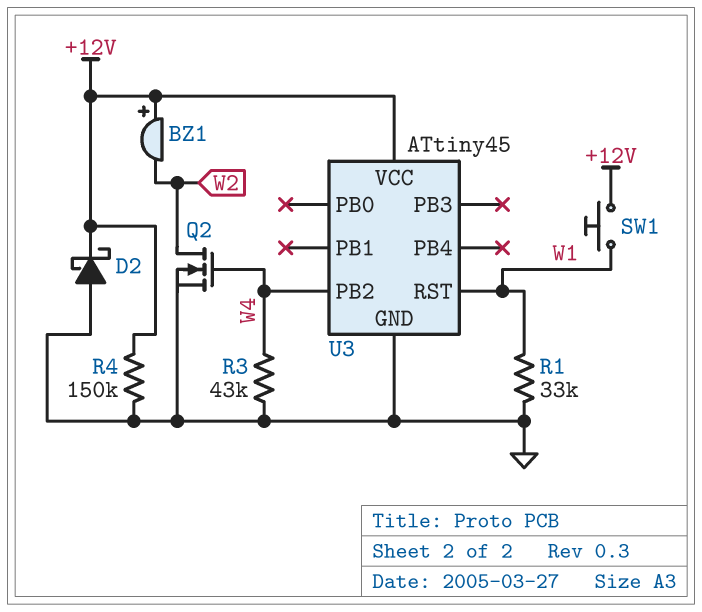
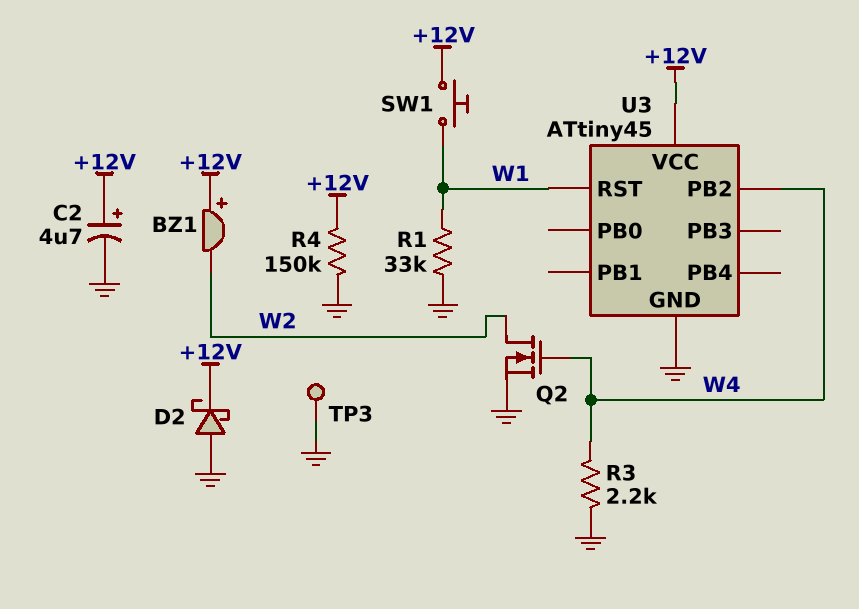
C2: none -> 4.7uF (plus +12V, minus GND)
R3: 43k (GND, W4) -> 2.2k (GND, W4)
TP3: none -> test point (GND)

